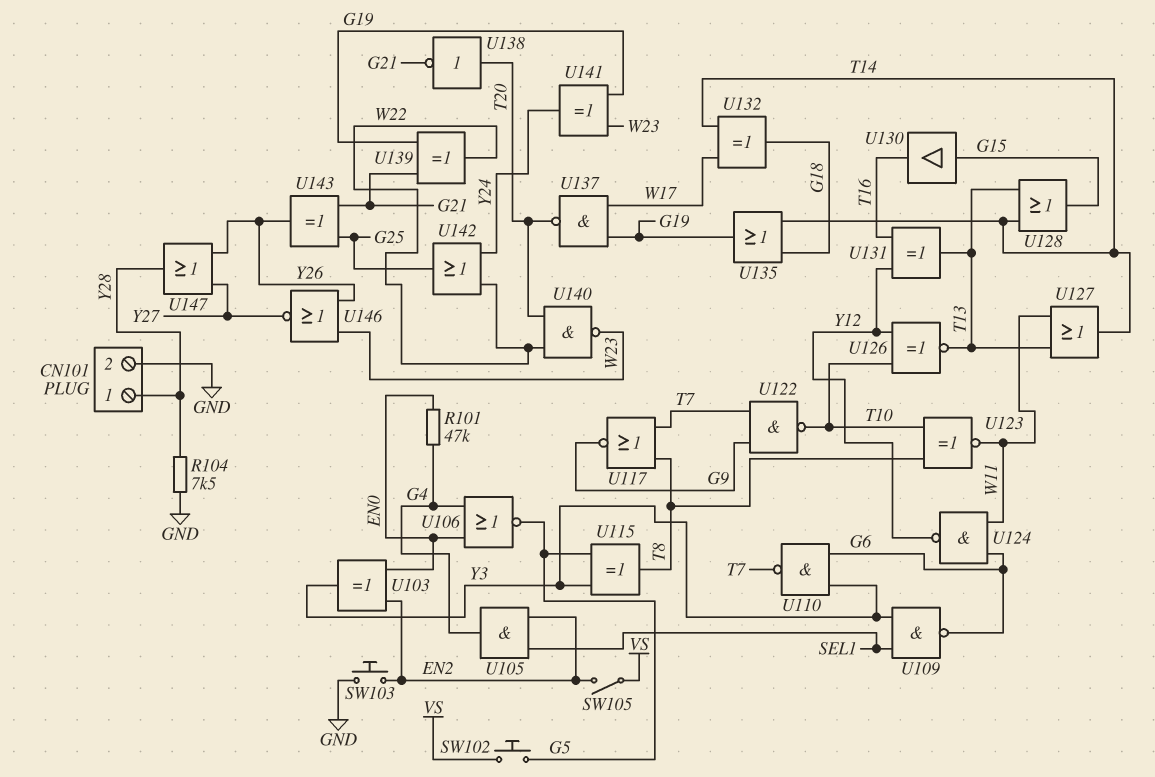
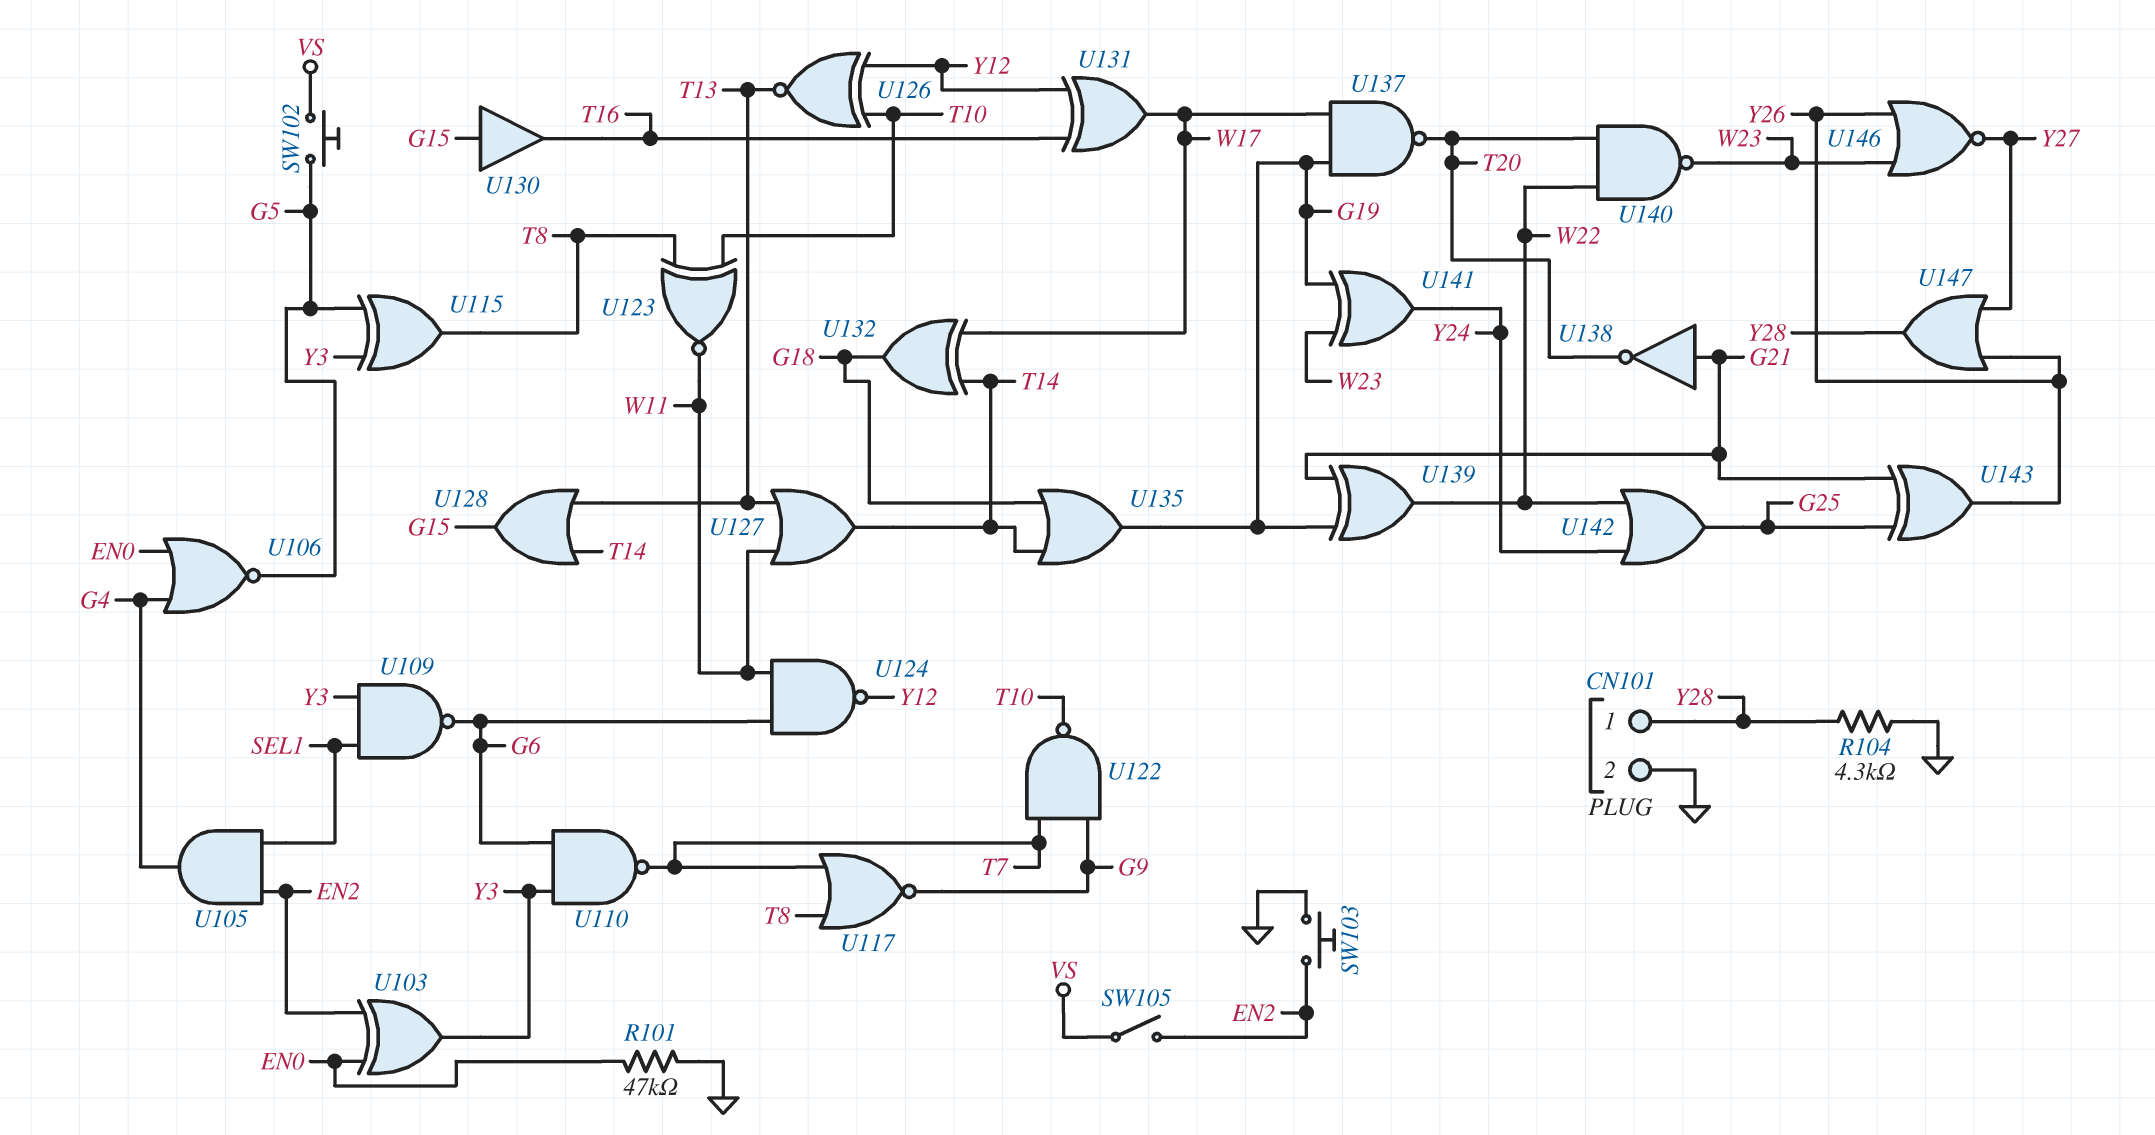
R101: 47k (EN0, G4) -> 47k (EN0, GND)
R104: 7.5k (GND, Y28) -> 4.3k (GND, Y28)
U131: XOR (in T16, in Y12, out T13) -> XOR (in T16, in Y12, out W17)
U138: NOT (in T20, out G21) -> NOT (in G21, out T20)

